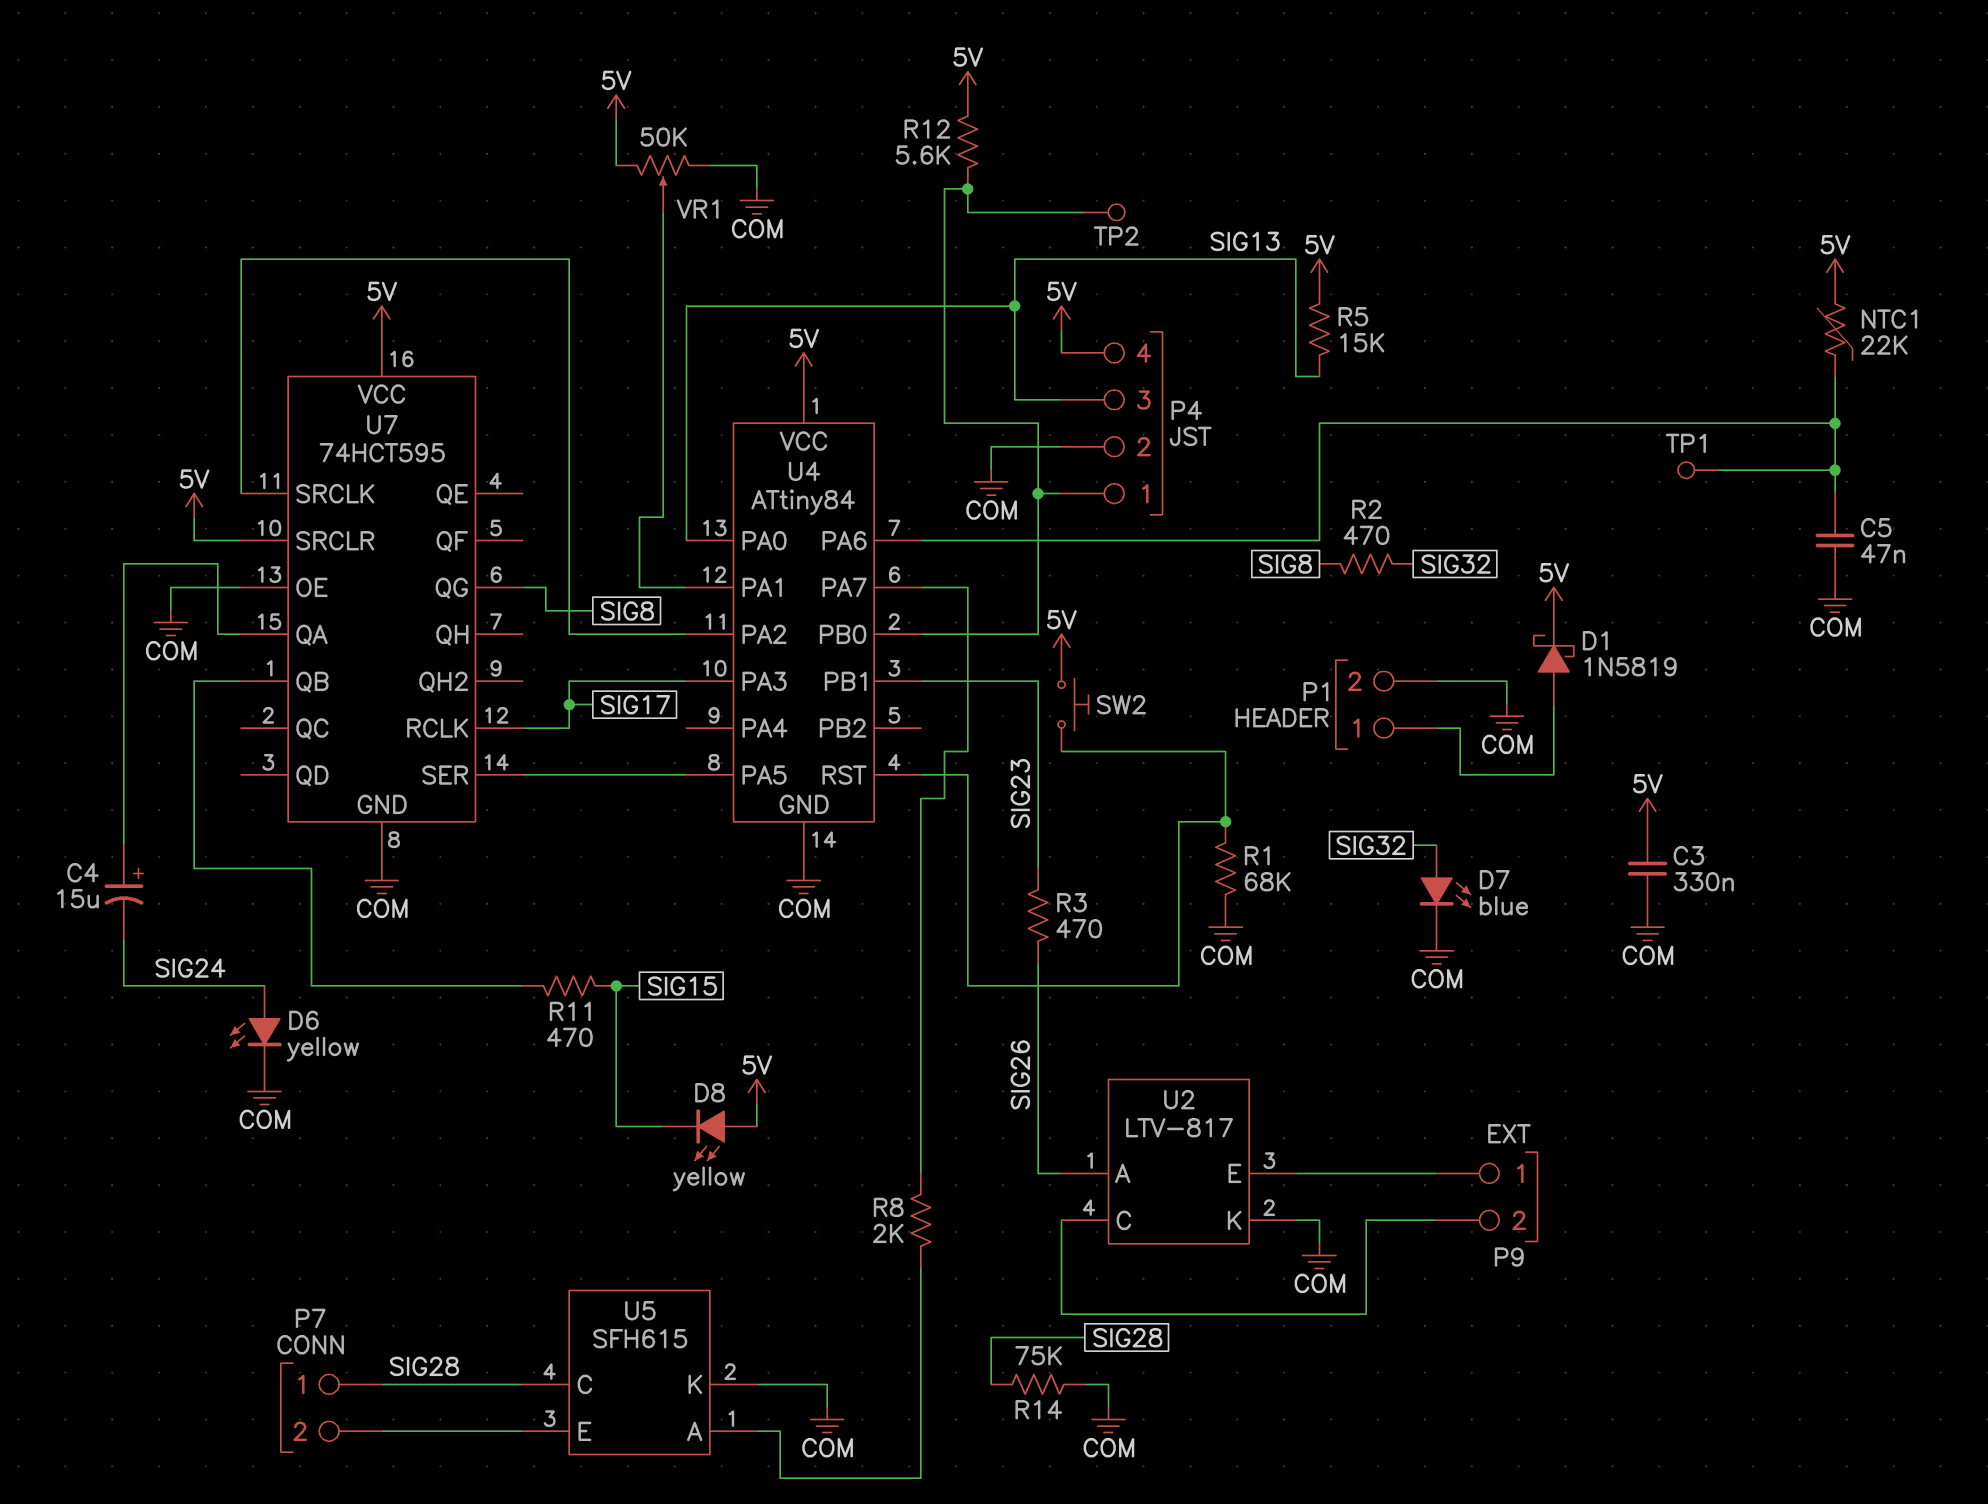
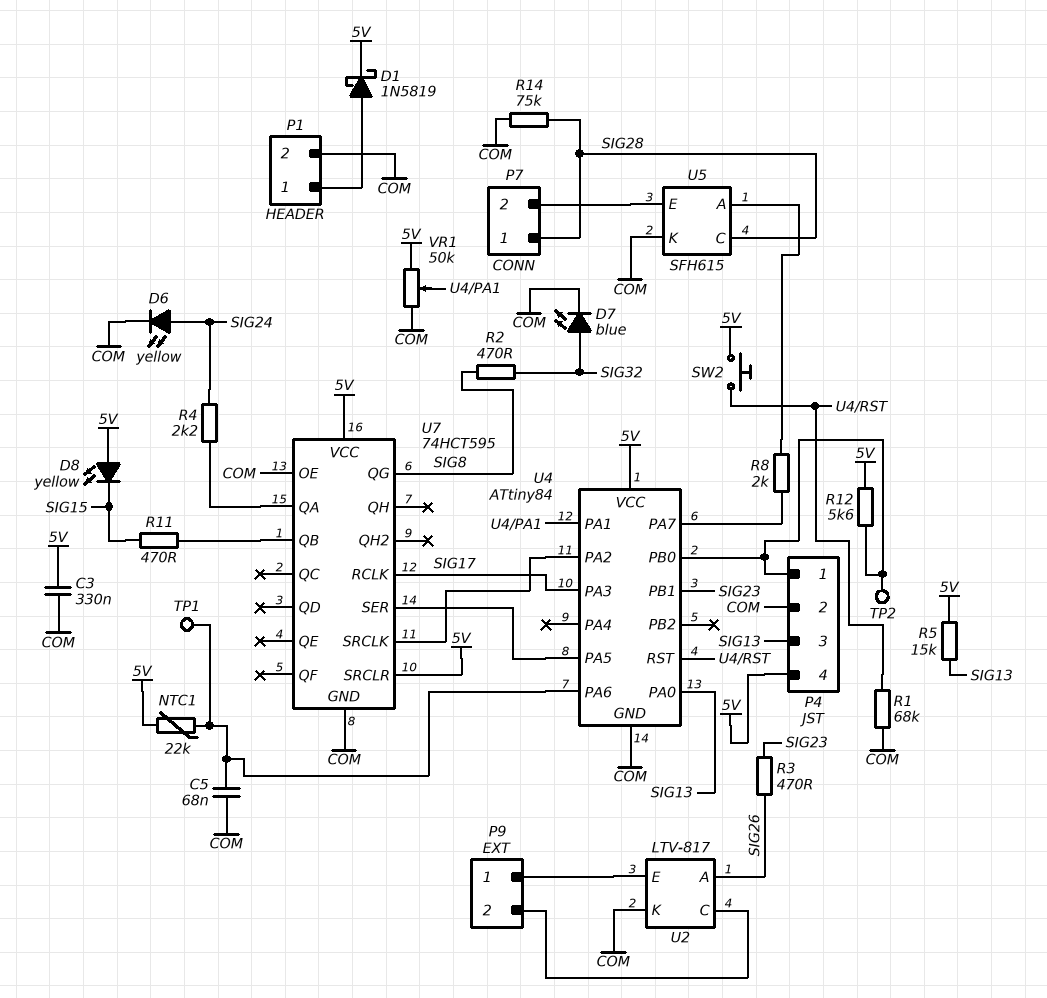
C4: 15uF (plus U7/QA, minus SIG24) -> none
C5: 47nF (COM, U4/PA6) -> 68nF (COM, U4/PA6)
R4: none -> 2.2k (SIG24, U7/QA)

